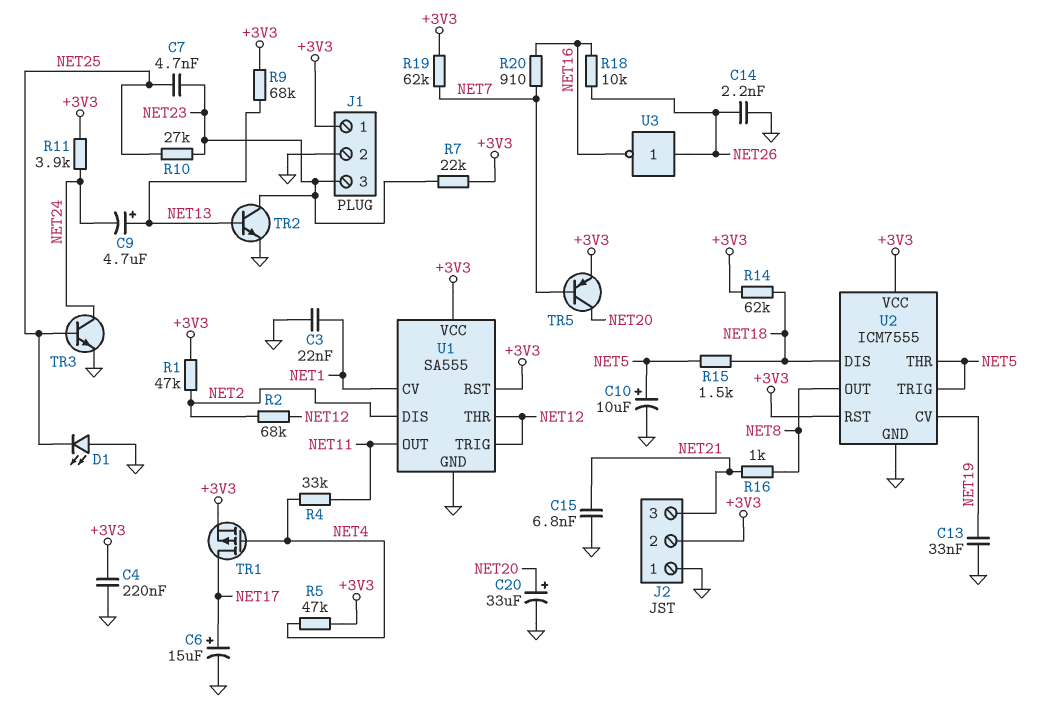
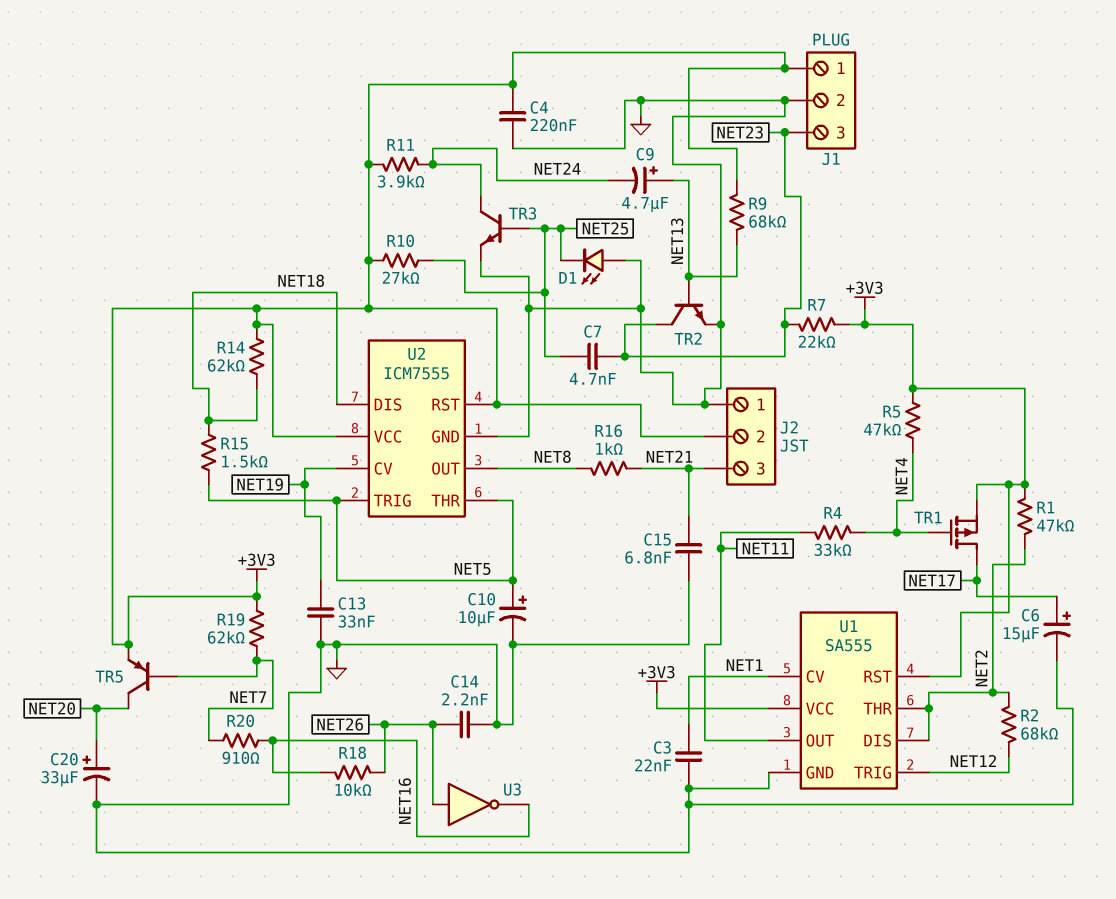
R10: 27k (NET23, NET25) -> 27k (+3V3, NET25)
U1 pin THR: NET12 -> NET2

